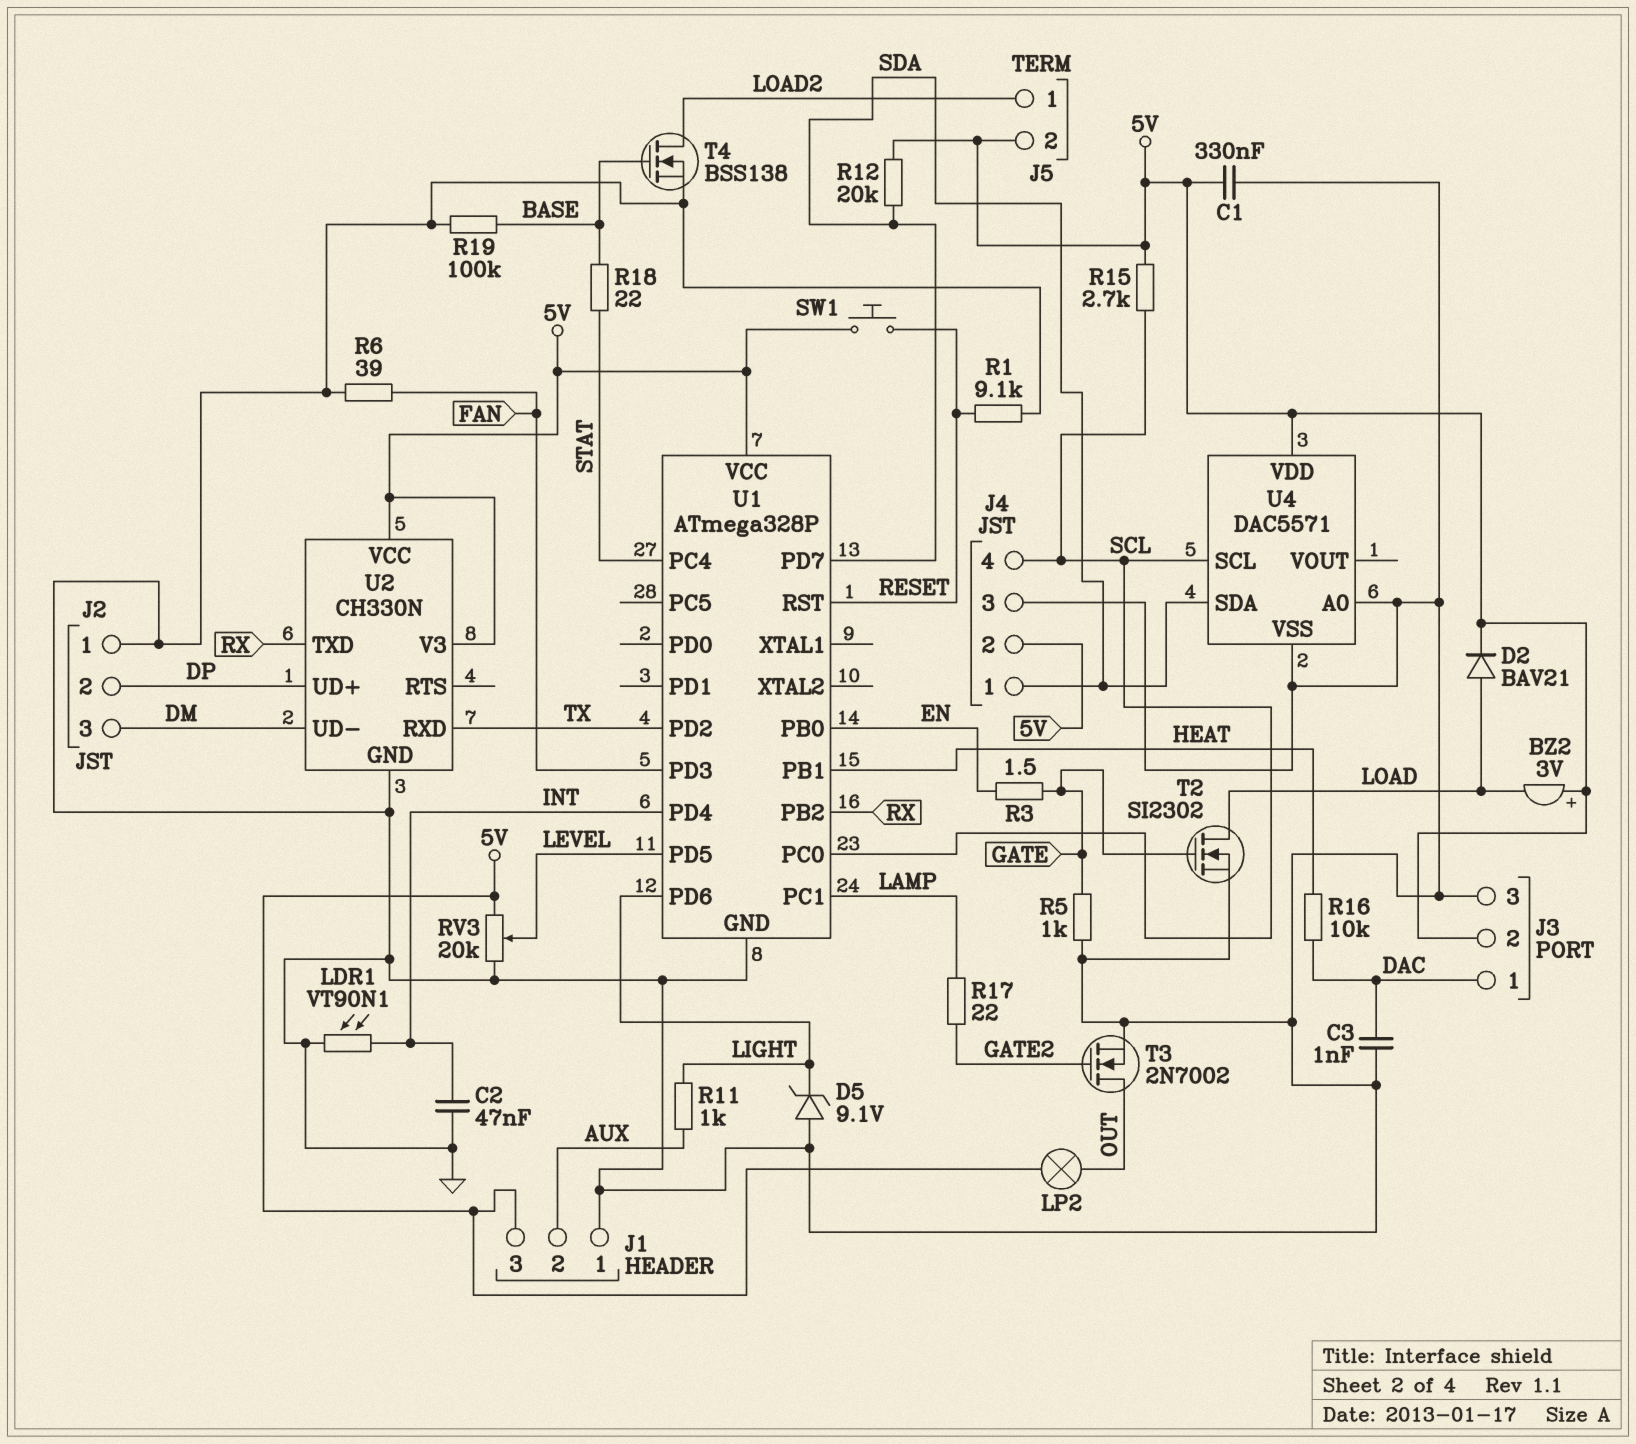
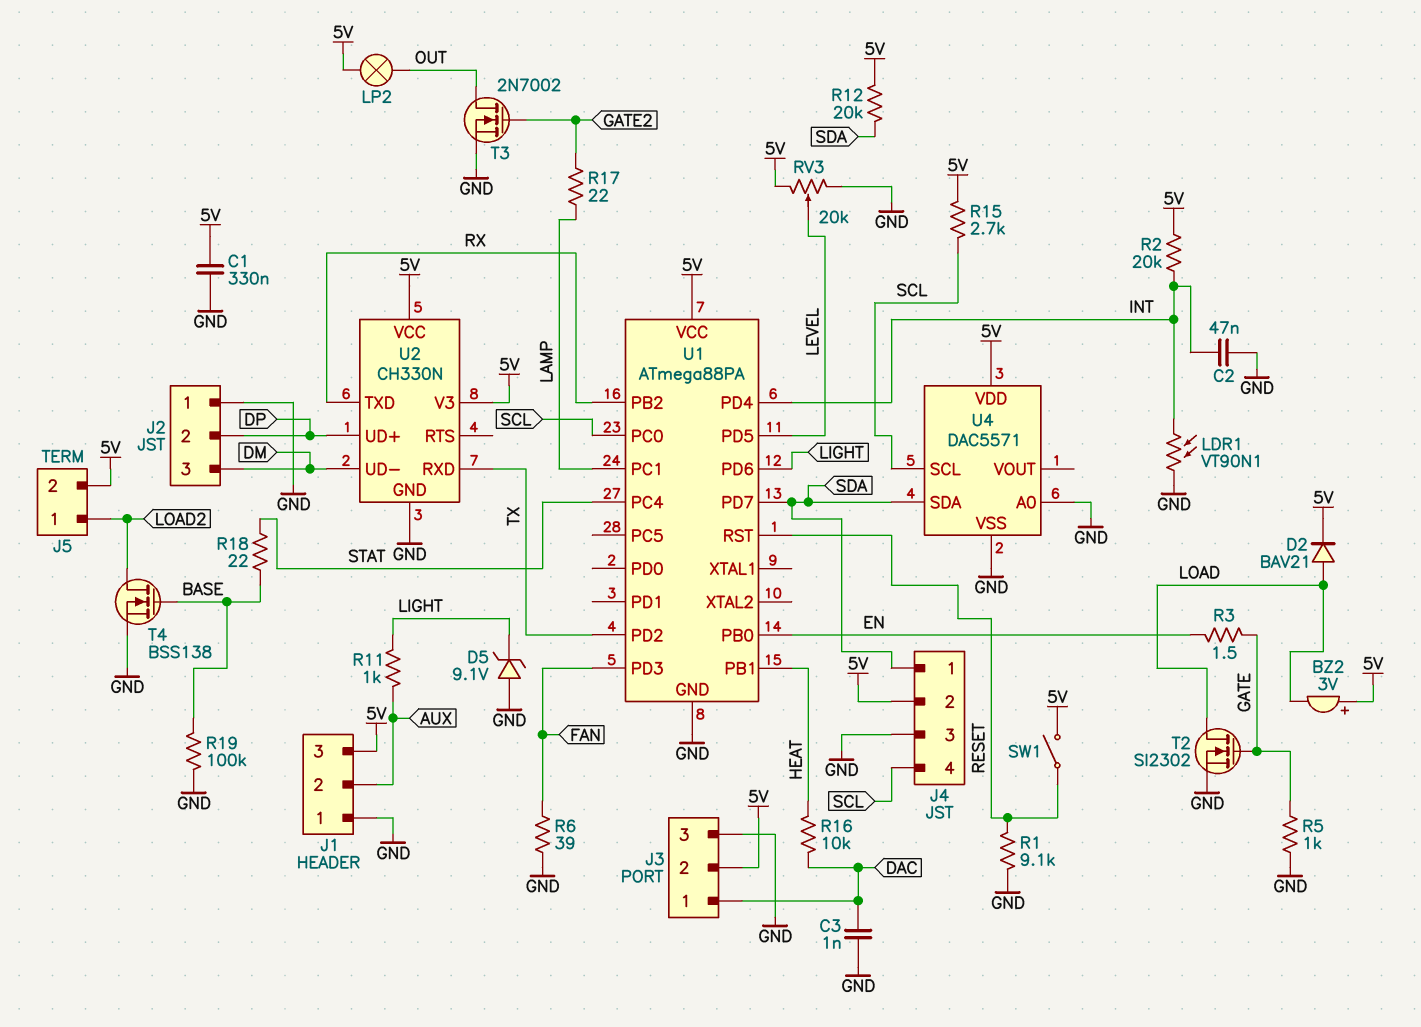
R2: none -> 20k (5V, INT)
SW1: button (5V, RESET) -> switch (5V, RESET)
U1: ATmega328P -> ATmega88PA

